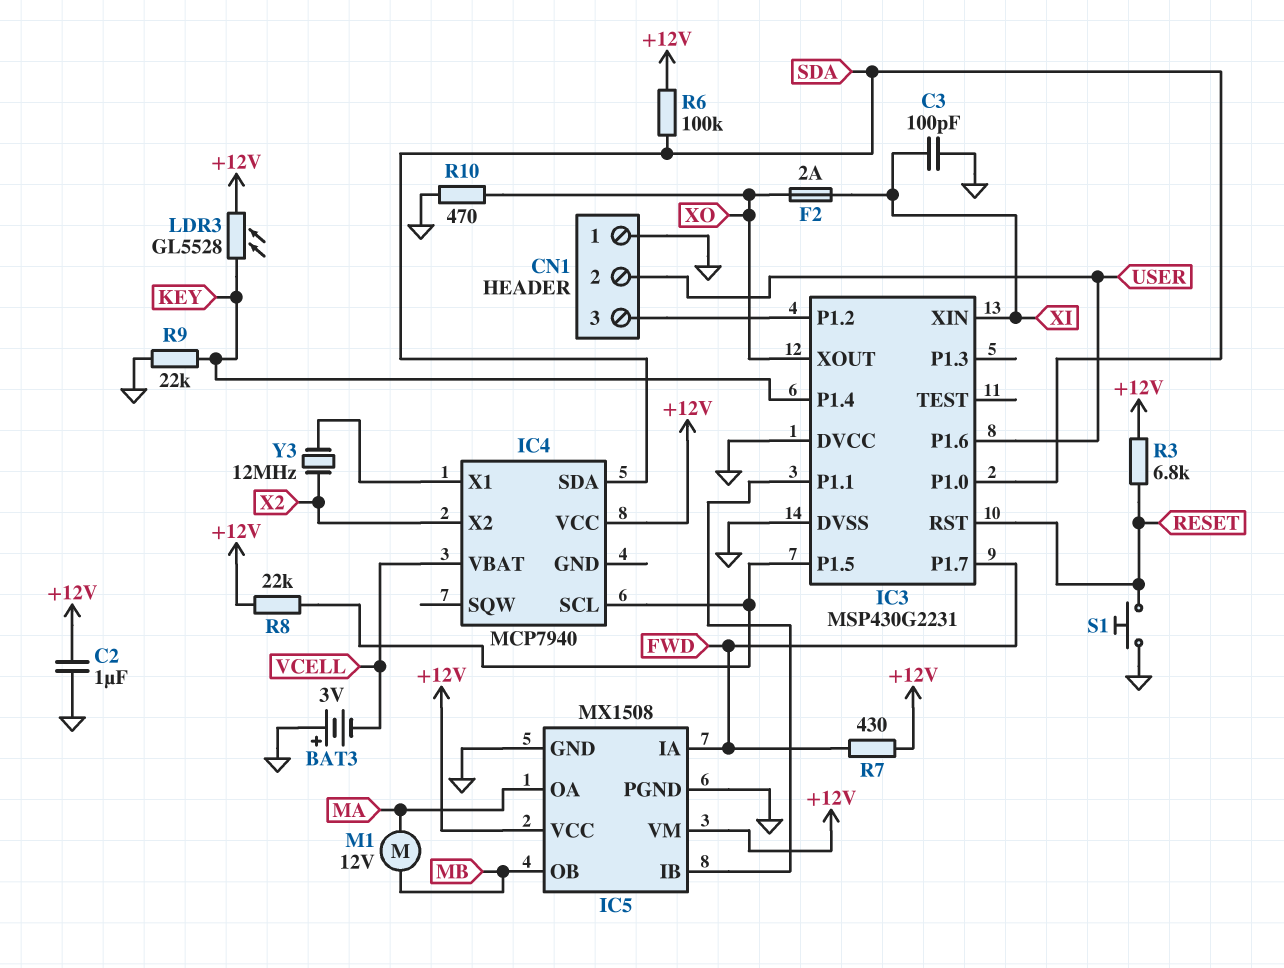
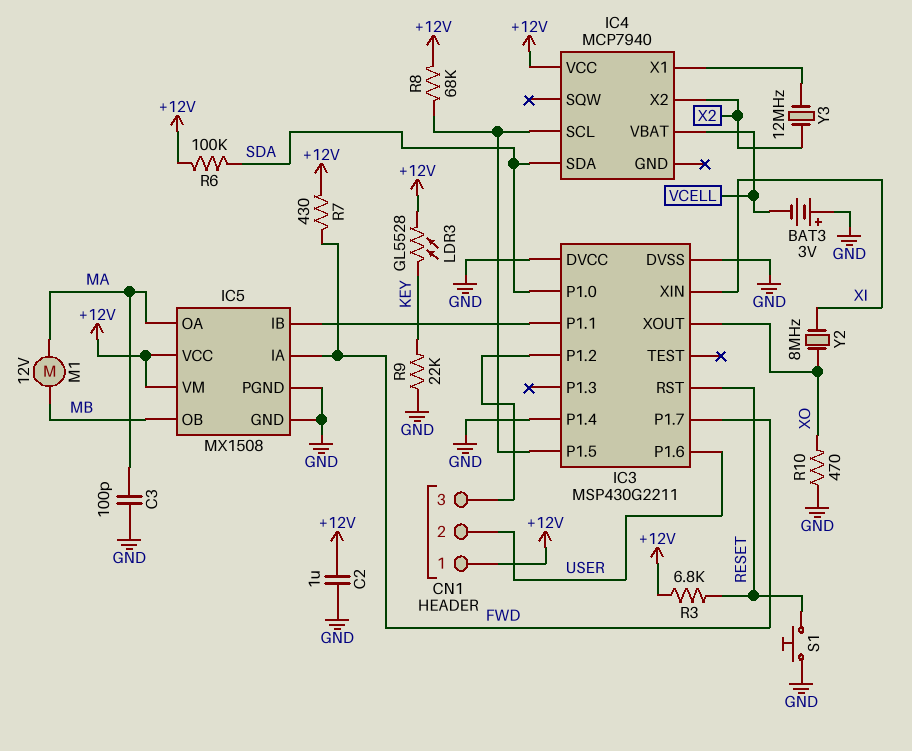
C3: 100pF (GND, XI) -> 100pF (GND, MA)
CN1 pin 1: GND -> +12V
F2: 2A (XI, XO) -> none
IC3: MSP430G2231 -> MSP430G2211
IC3 pin P1.4: KEY -> GND
R8: 22k (+12V, IC3/P1.5) -> 68k (+12V, IC3/P1.5)
Y2: none -> 8MHz (XI, XO)

